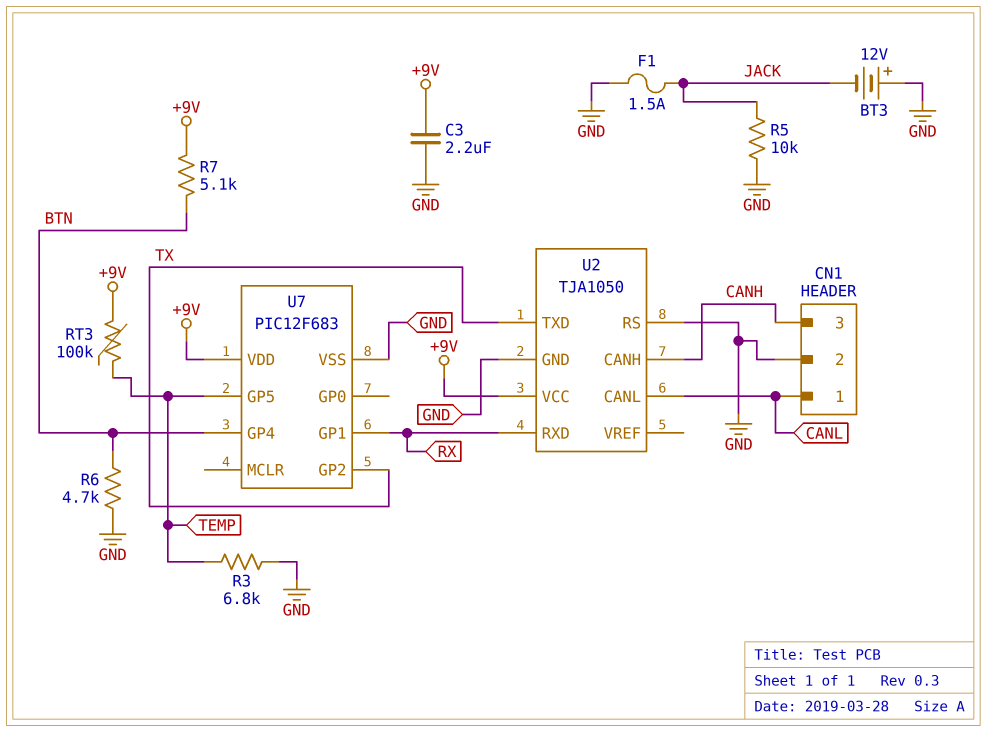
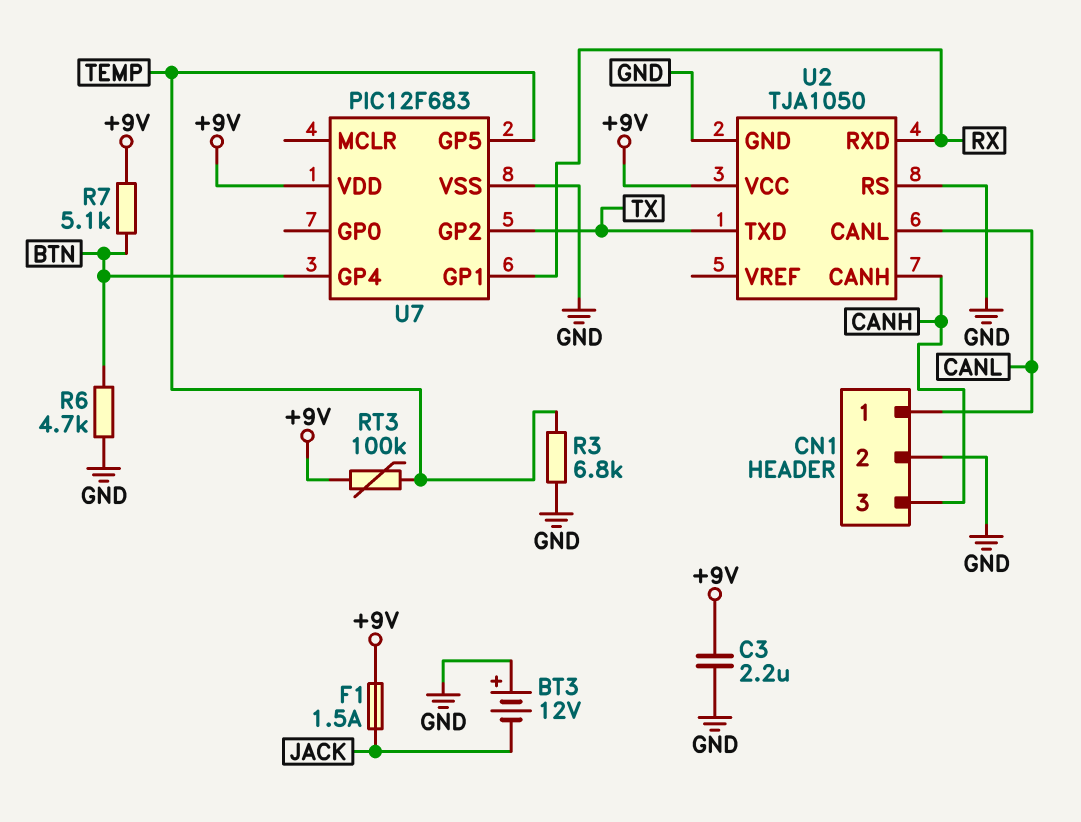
F1: 1.5A (GND, JACK) -> 1.5A (+9V, JACK)
R5: 10k (GND, JACK) -> none

